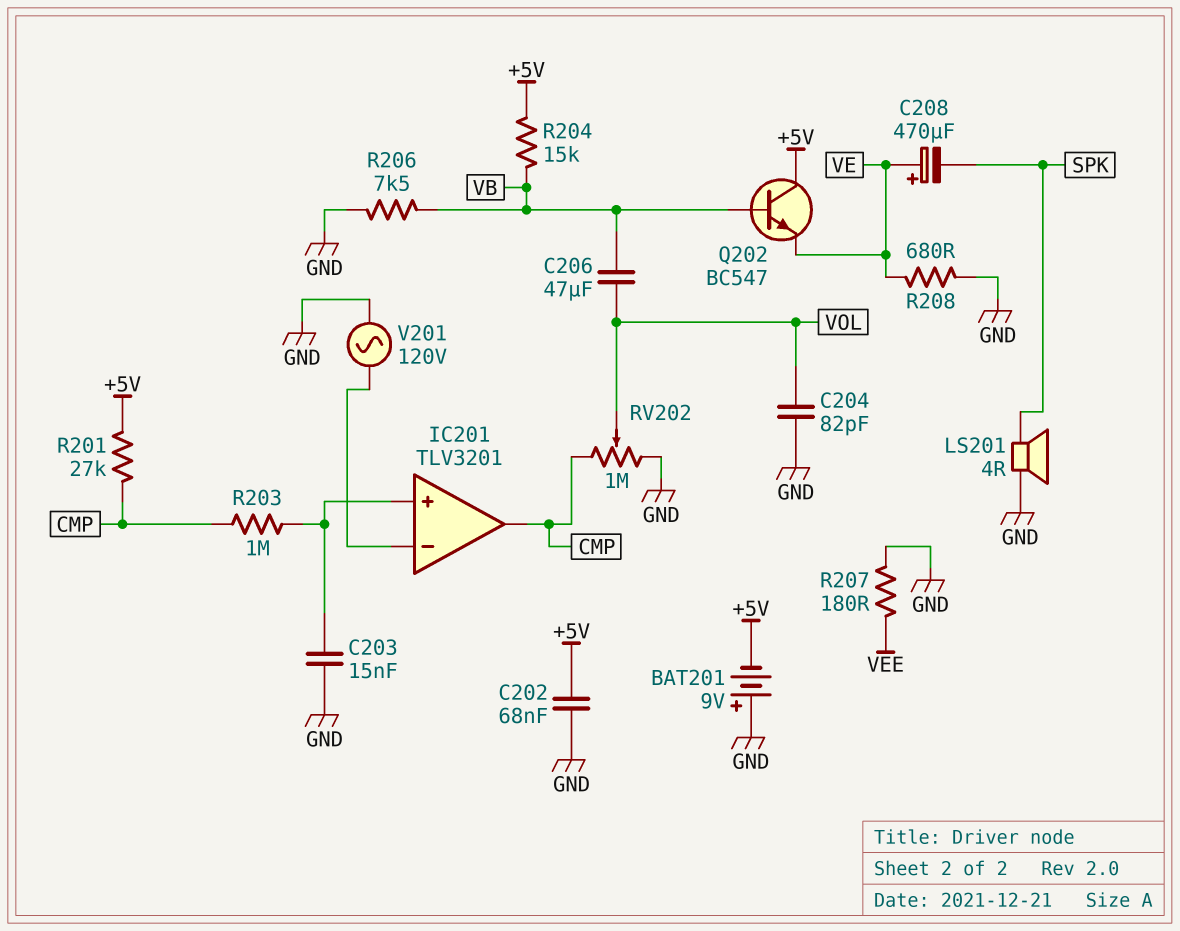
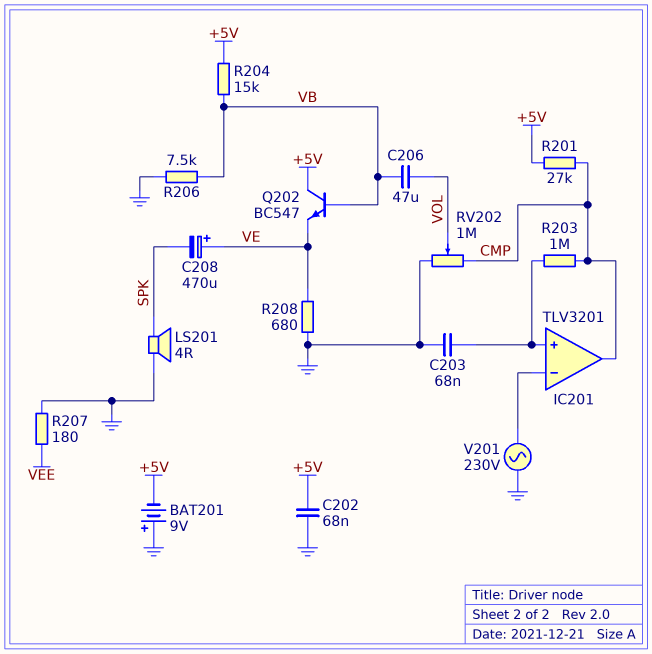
C203: 15nF (GND, IC201/in+) -> 68nF (GND, IC201/in+)
C204: 82pF (GND, VOL) -> none
V201: AC 120V (GND, IC201/in-) -> AC 230V (GND, IC201/in-)

